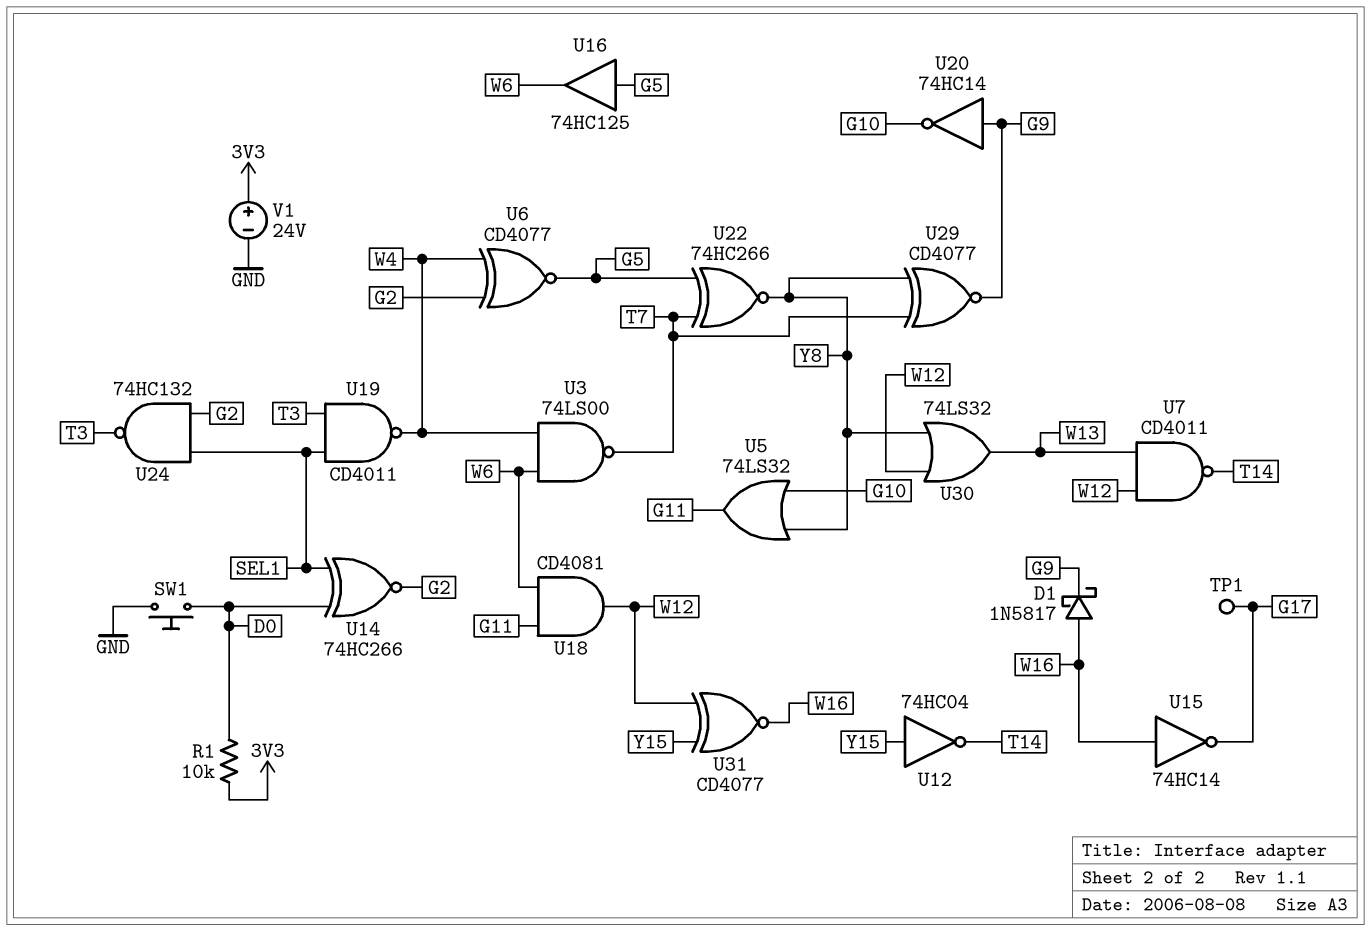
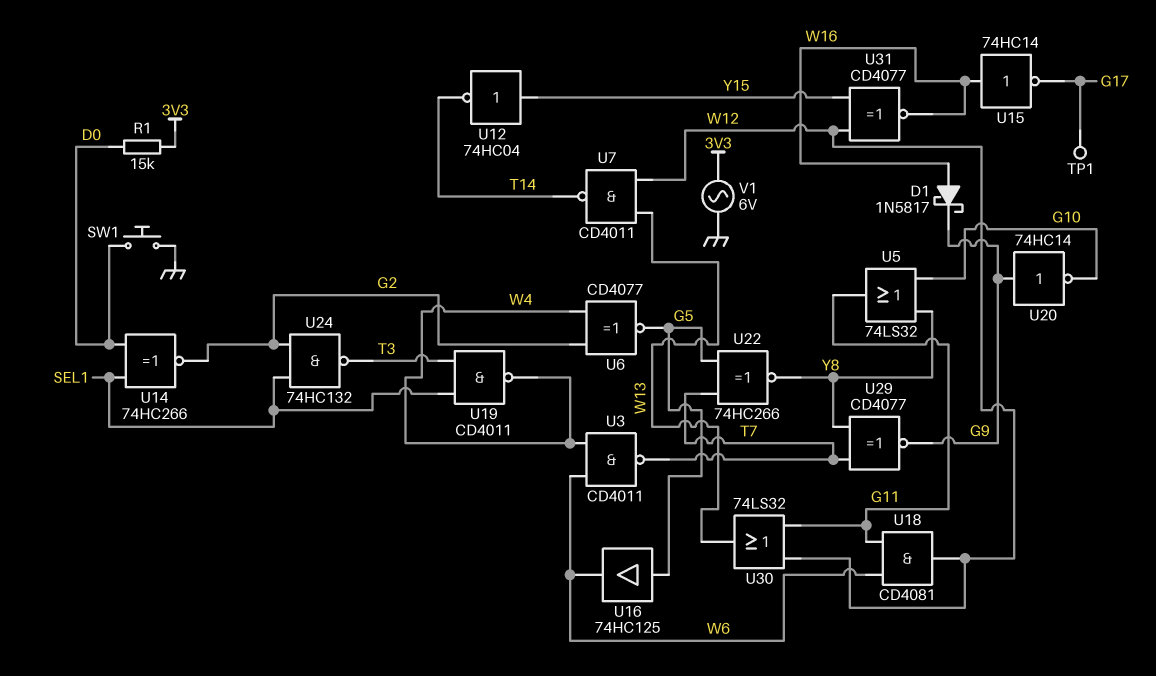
R1: 10k (3V3, D0) -> 15k (3V3, D0)
U3: NAND 74LS00 (in W4, in W6, out T7) -> NAND CD4011 (in W4, in W6, out T7)
U30: OR 74LS32 (in W12, in Y8, out W13) -> OR 74LS32 (in G11, in W12, out W13)
V1: 24V (plus 3V3, minus GND) -> AC 6V (3V3, GND)

